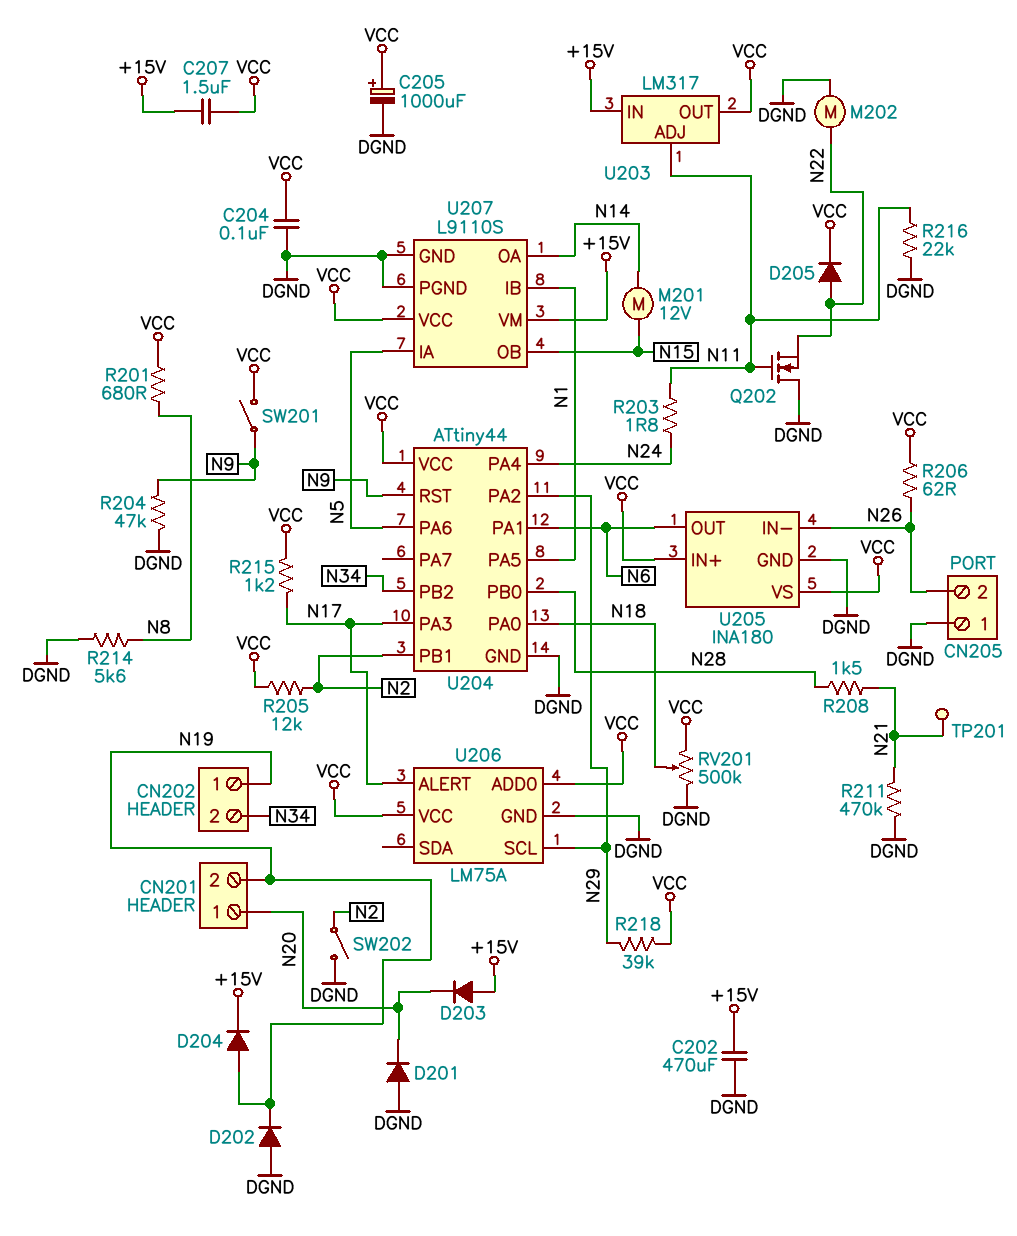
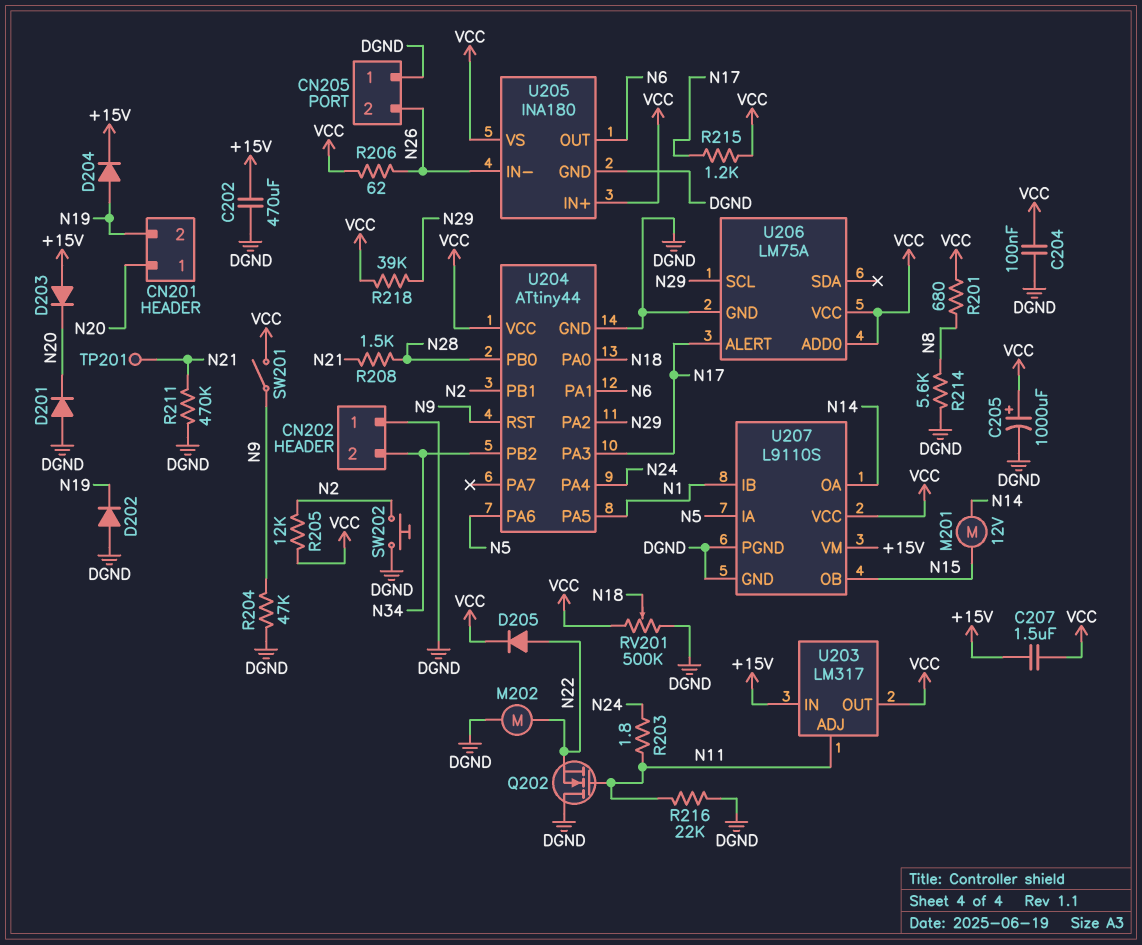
CN202 pin 1: N19 -> DGND
SW202: switch (DGND, N2) -> button (DGND, N2)

